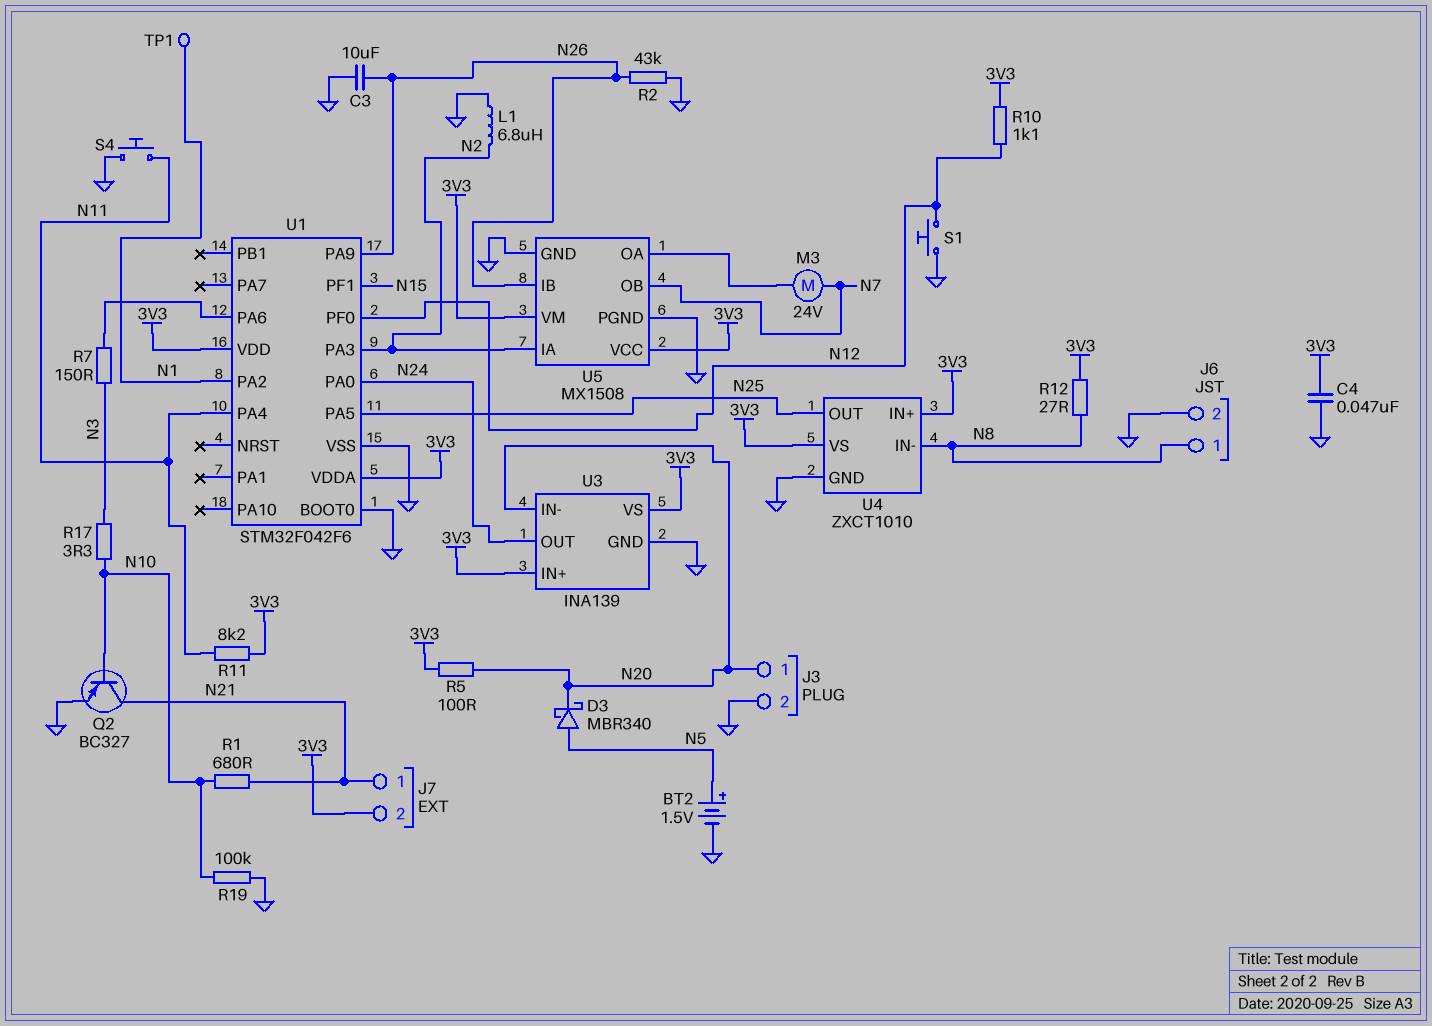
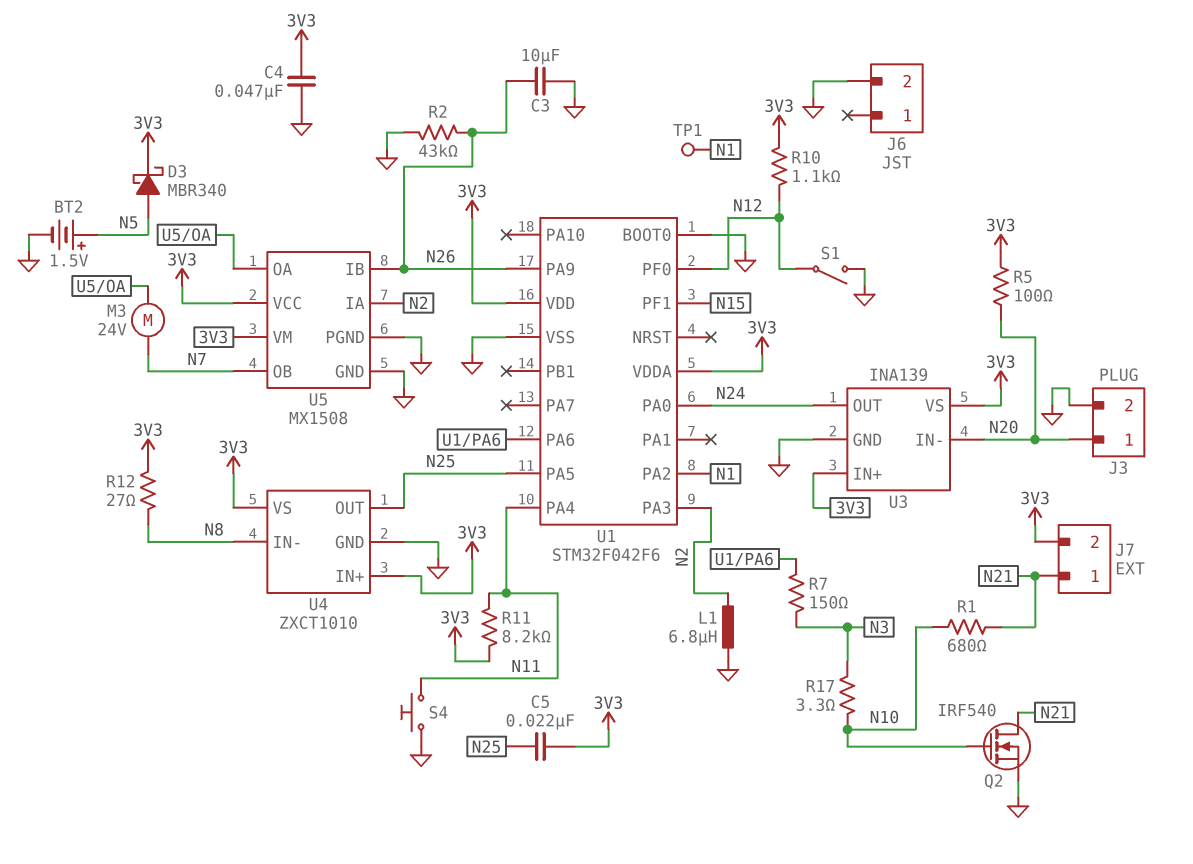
C5: none -> 22nF (3V3, N25)
D3: schottky MBR340 (A N5, K N20) -> schottky MBR340 (A N5, K 3V3)
J6 pin 1: N8 -> none
Q2: PNP BC327 (B N10, C N21, E GND) -> NMOS IRF540 (G N10, D N21, S GND)
R19: 100k (GND, N10) -> none
S1: button (GND, N12) -> switch (GND, N12)

